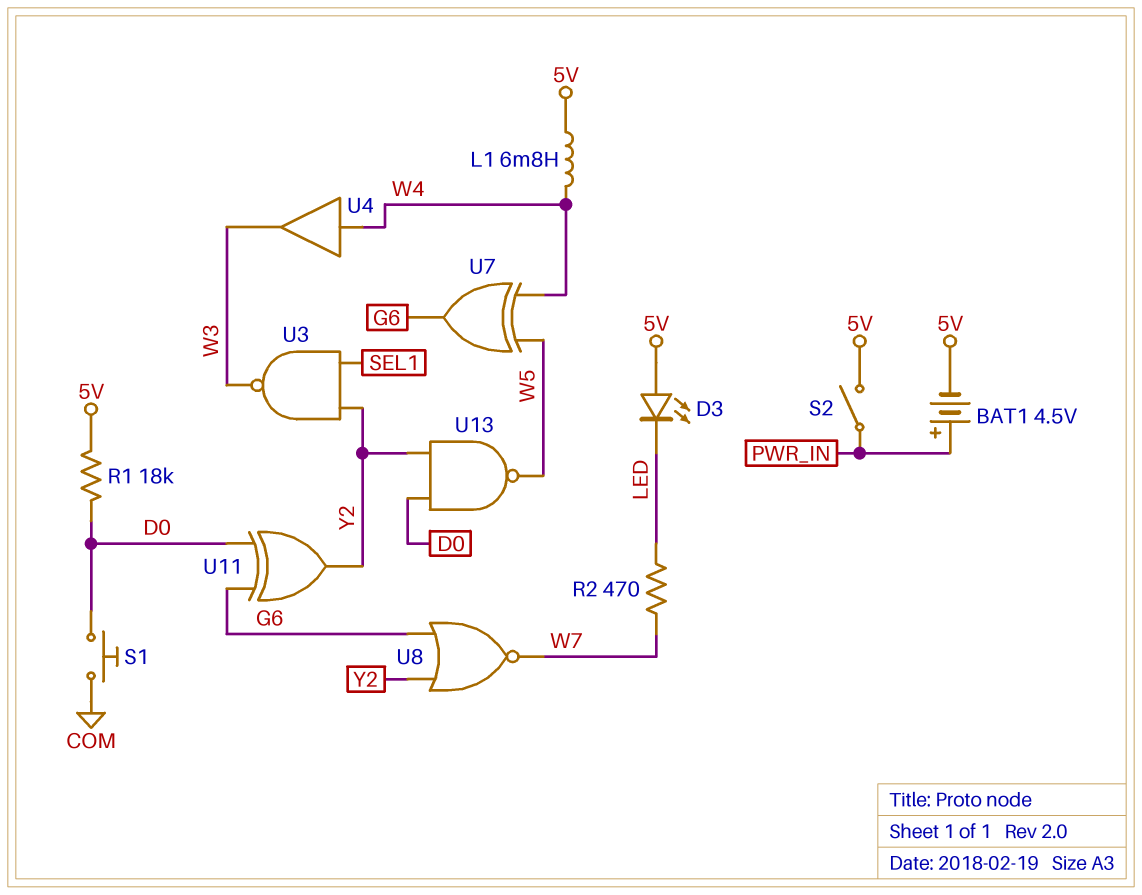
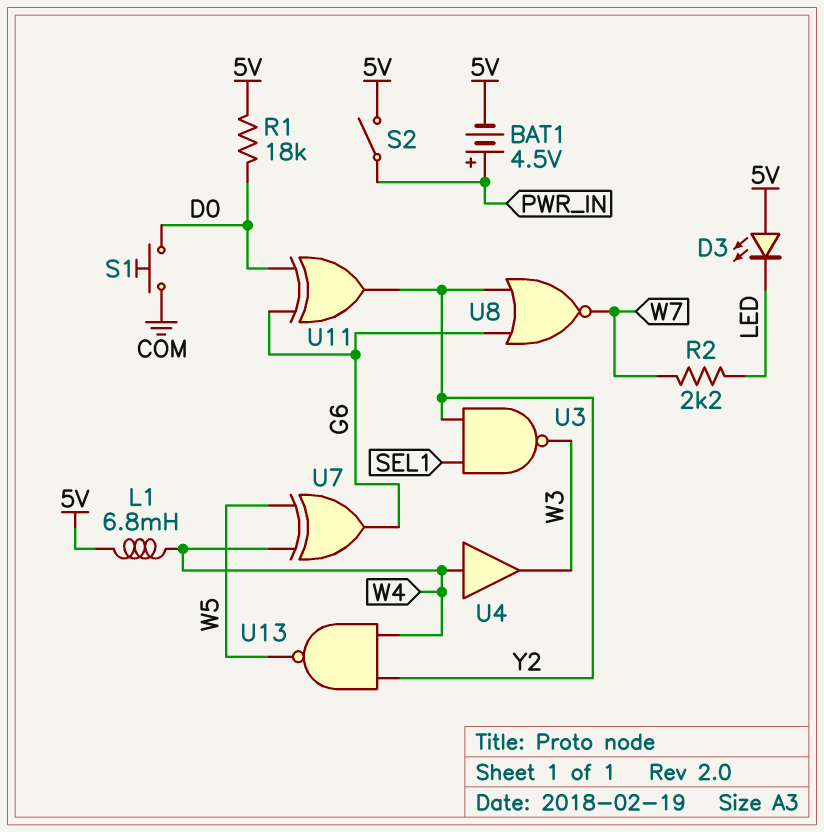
R2: 470 (LED, W7) -> 2.2k (LED, W7)
U13: NAND (in D0, in Y2, out W5) -> NAND (in W4, in Y2, out W5)

